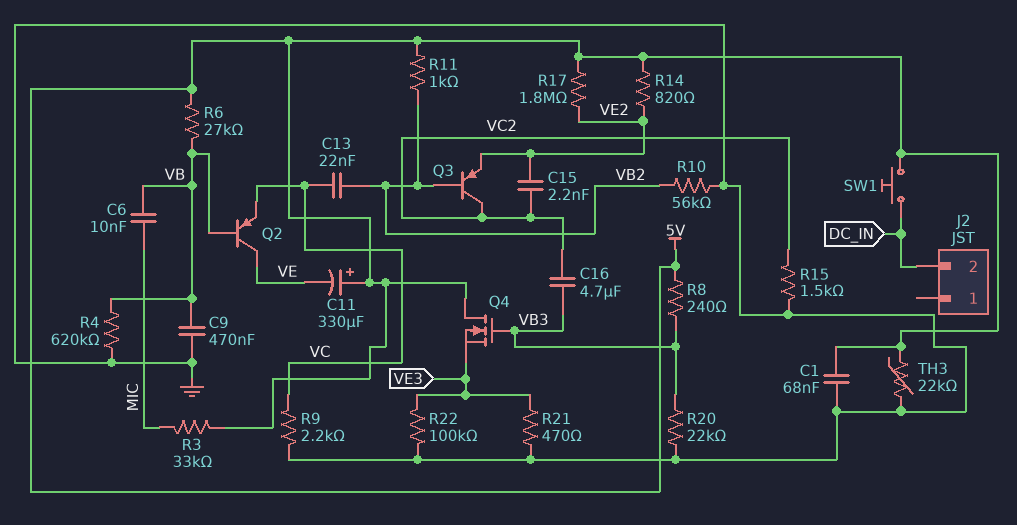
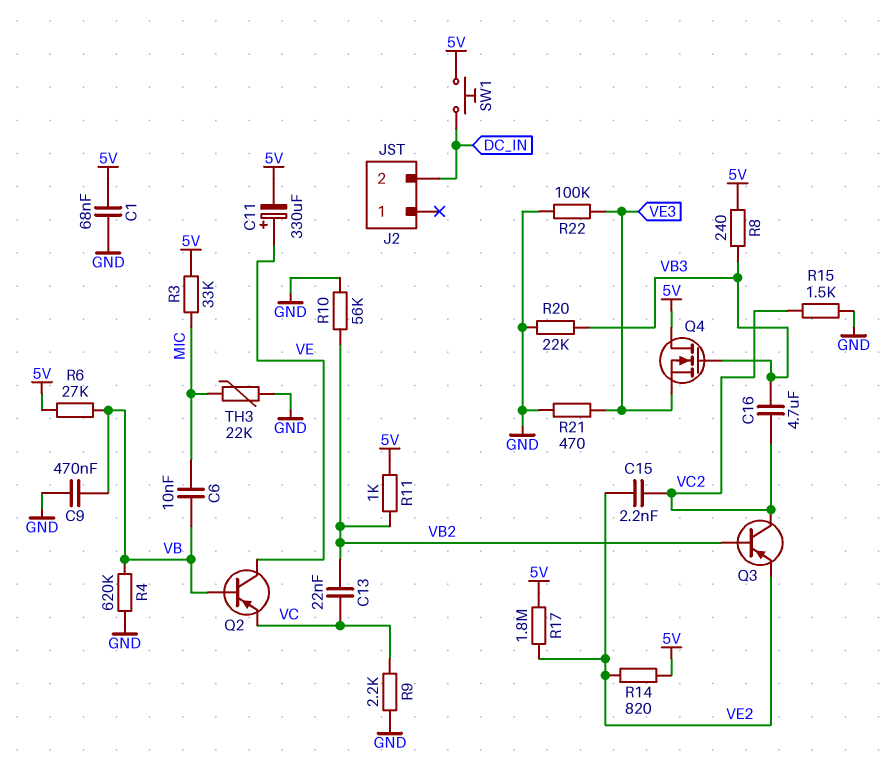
C11: 330uF (plus 5V, minus VE) -> 330uF (plus VE, minus 5V)
TH3: 22k (5V, GND) -> 22k (GND, MIC)

